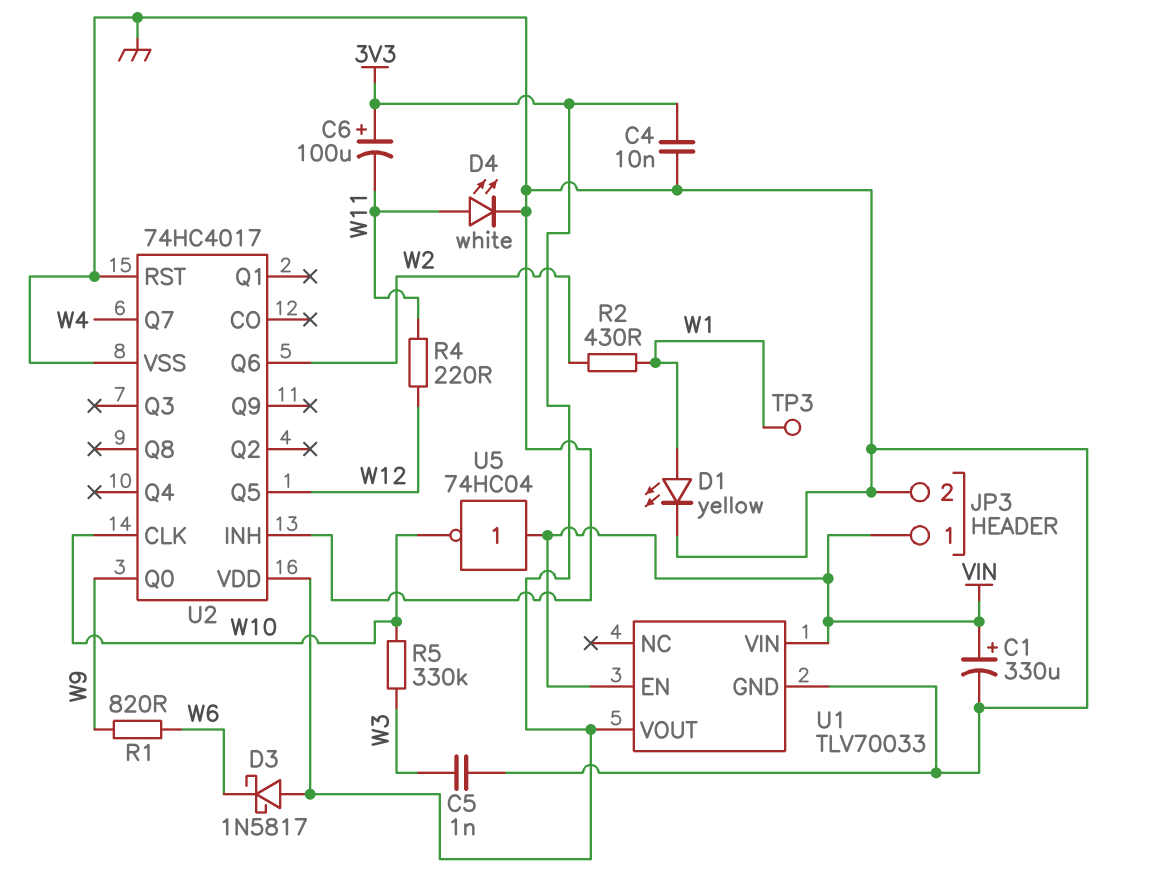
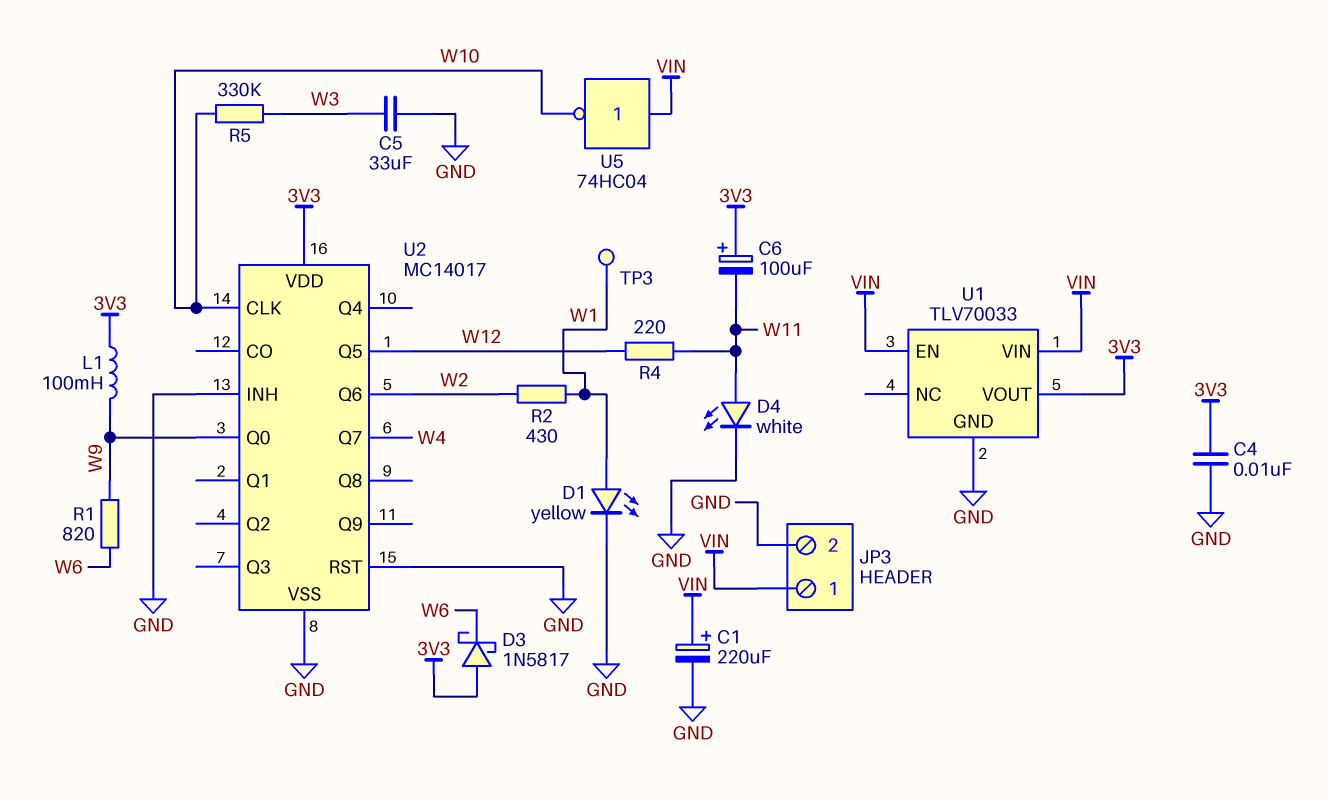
C1: 330uF (plus VIN, minus GND) -> 220uF (plus VIN, minus GND)
C5: 1nF (GND, W3) -> 33uF (GND, W3)
L1: none -> 100mH (3V3, W9)
U2: 74HC4017 -> MC14017

